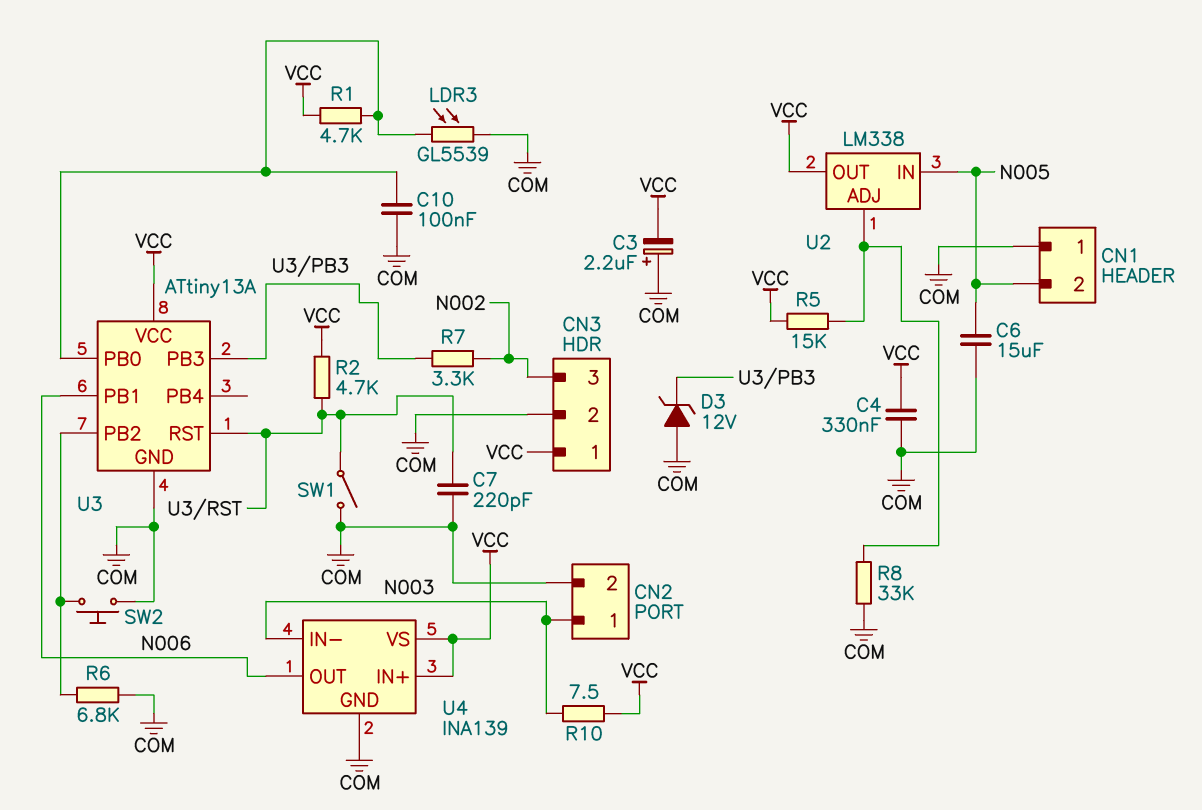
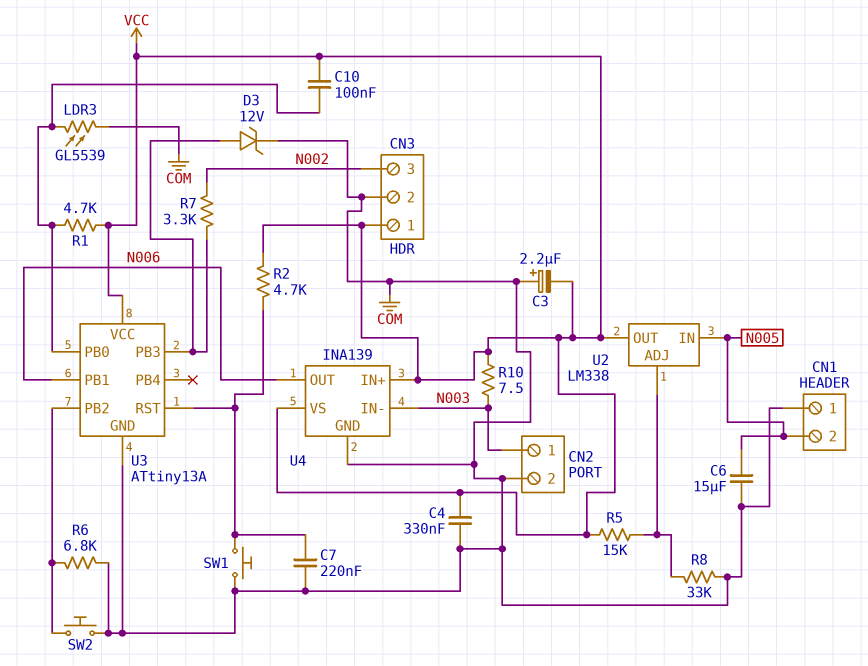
C7: 220pF (COM, U3/RST) -> 220nF (COM, U3/RST)
C10: 100nF (COM, U3/PB0) -> 100nF (U3/PB0, VCC)
D3: zener 12V (A COM, K U3/PB3) -> zener 12V (A U3/PB3, K COM)
SW1: switch (COM, U3/RST) -> button (COM, U3/RST)

